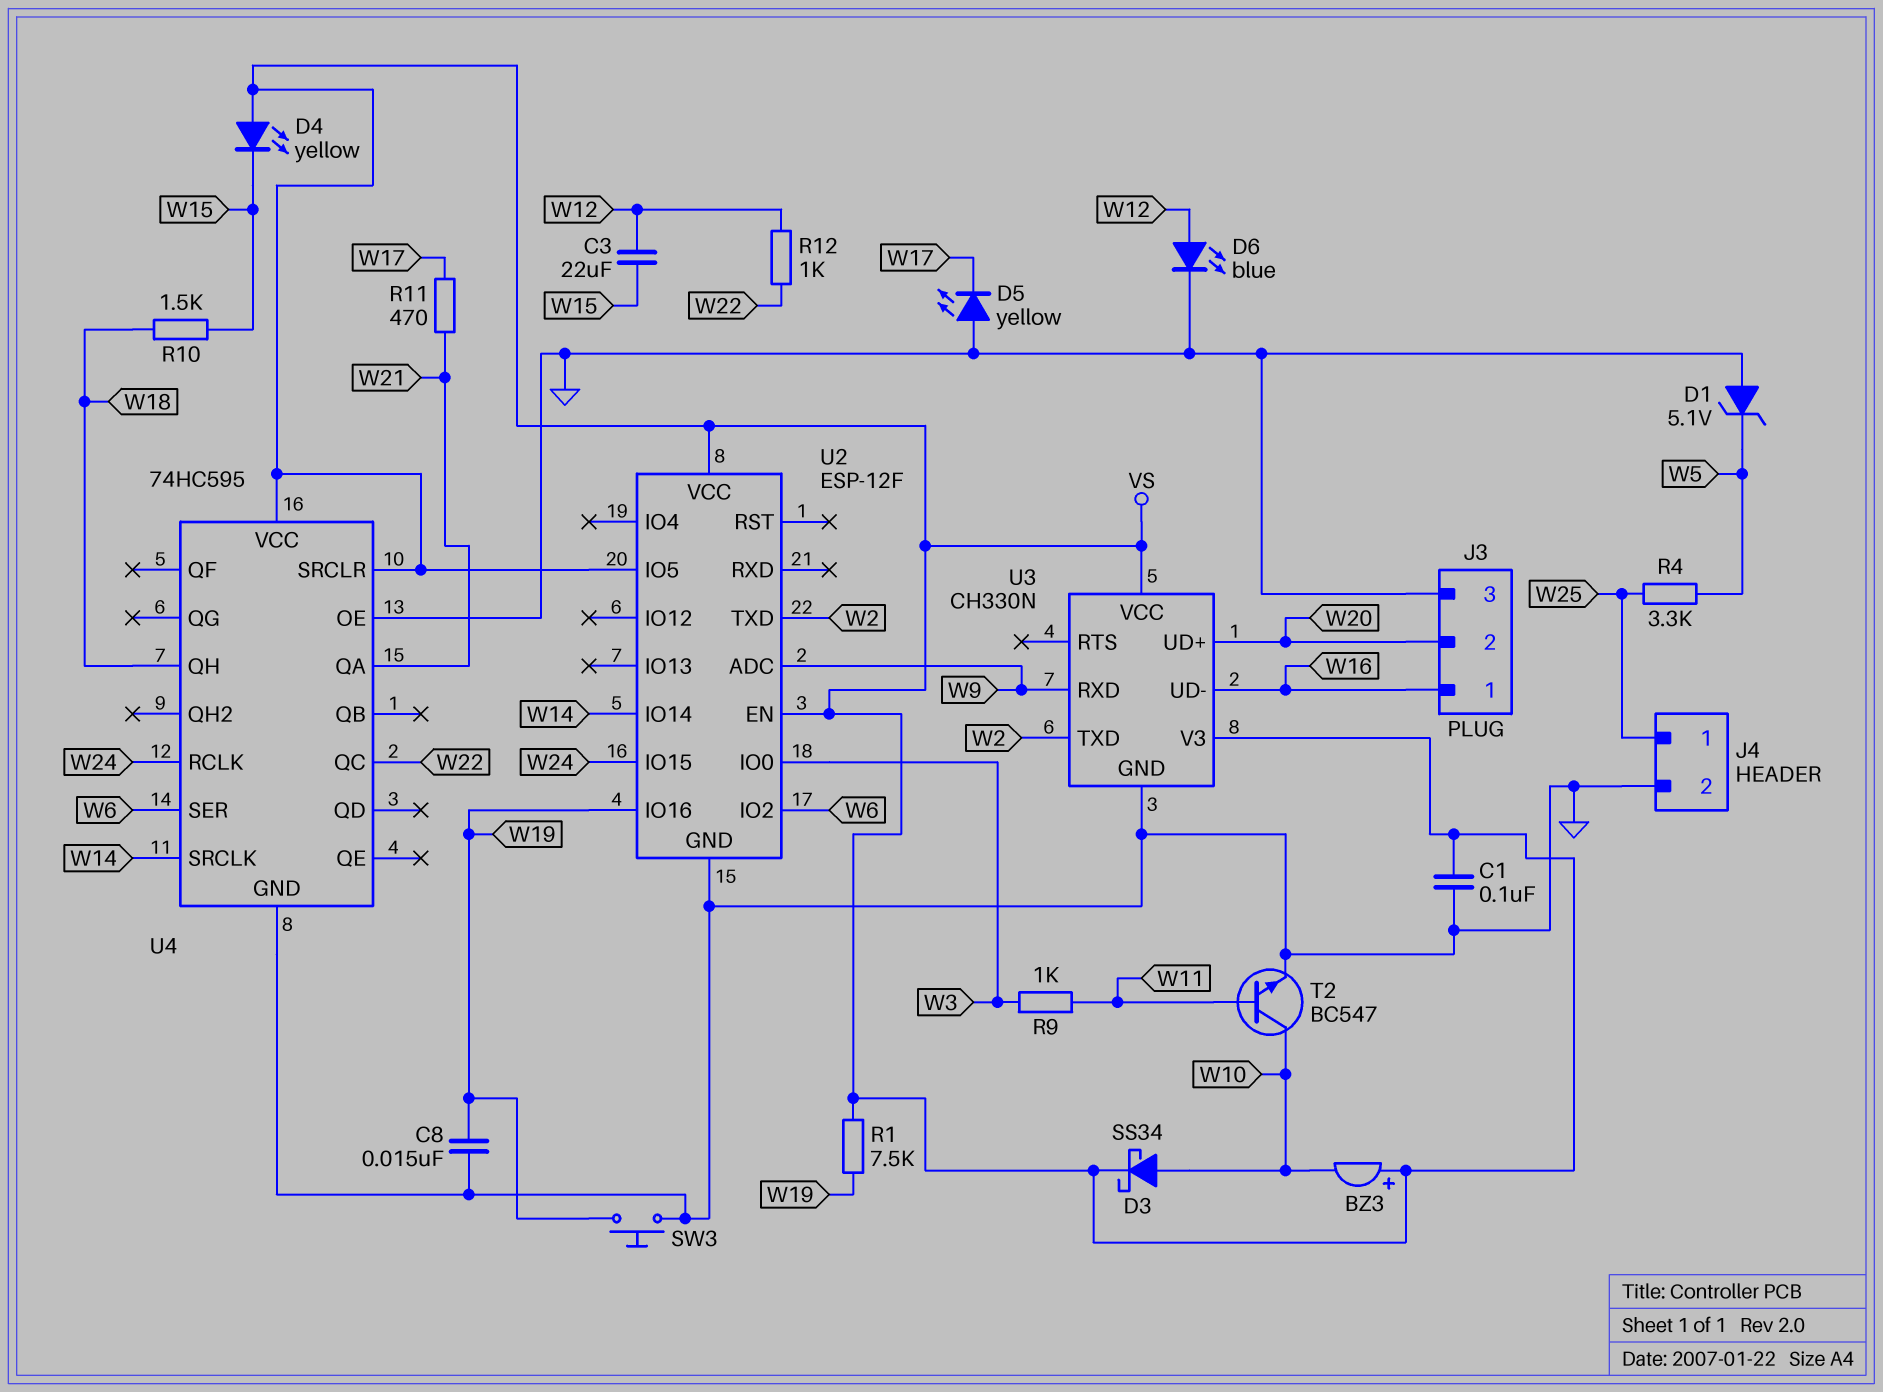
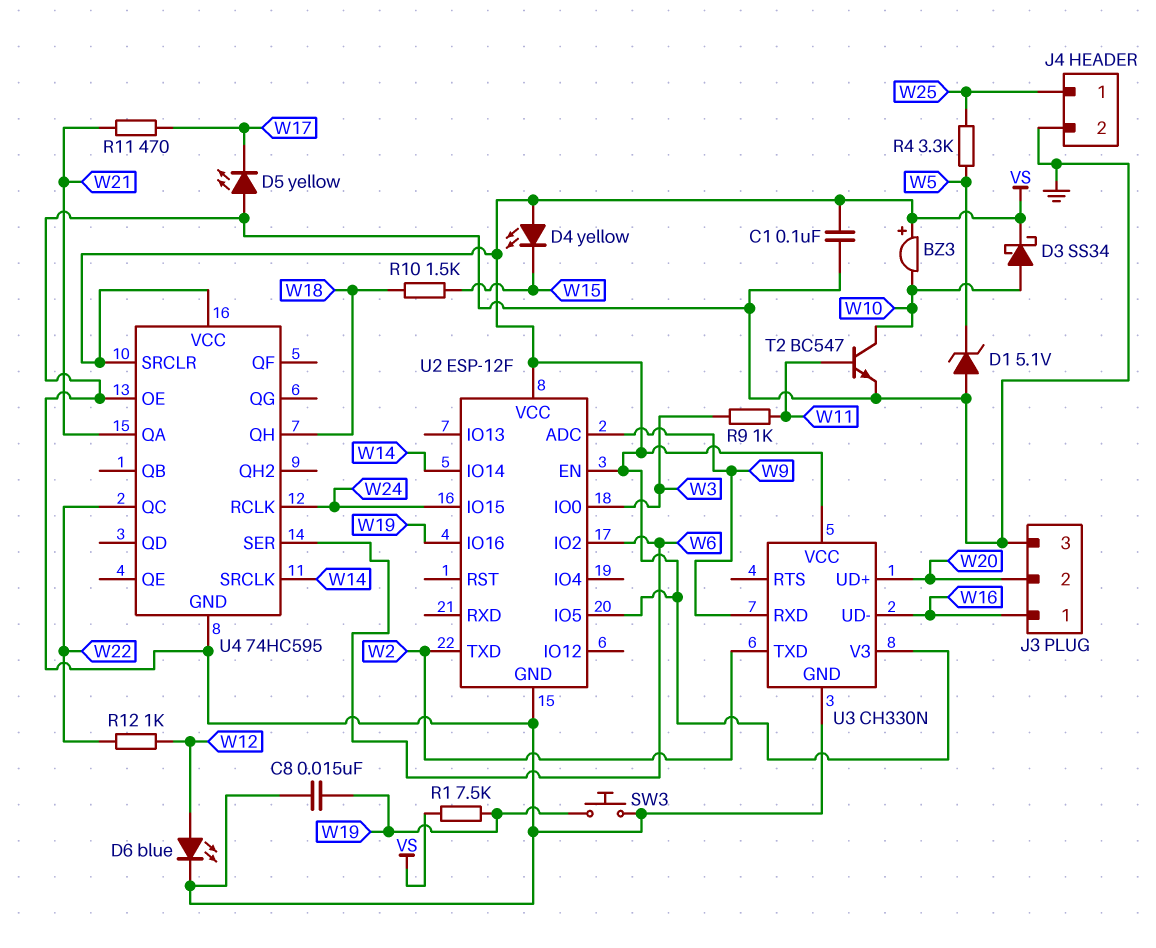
C3: 22uF (W12, W15) -> none

